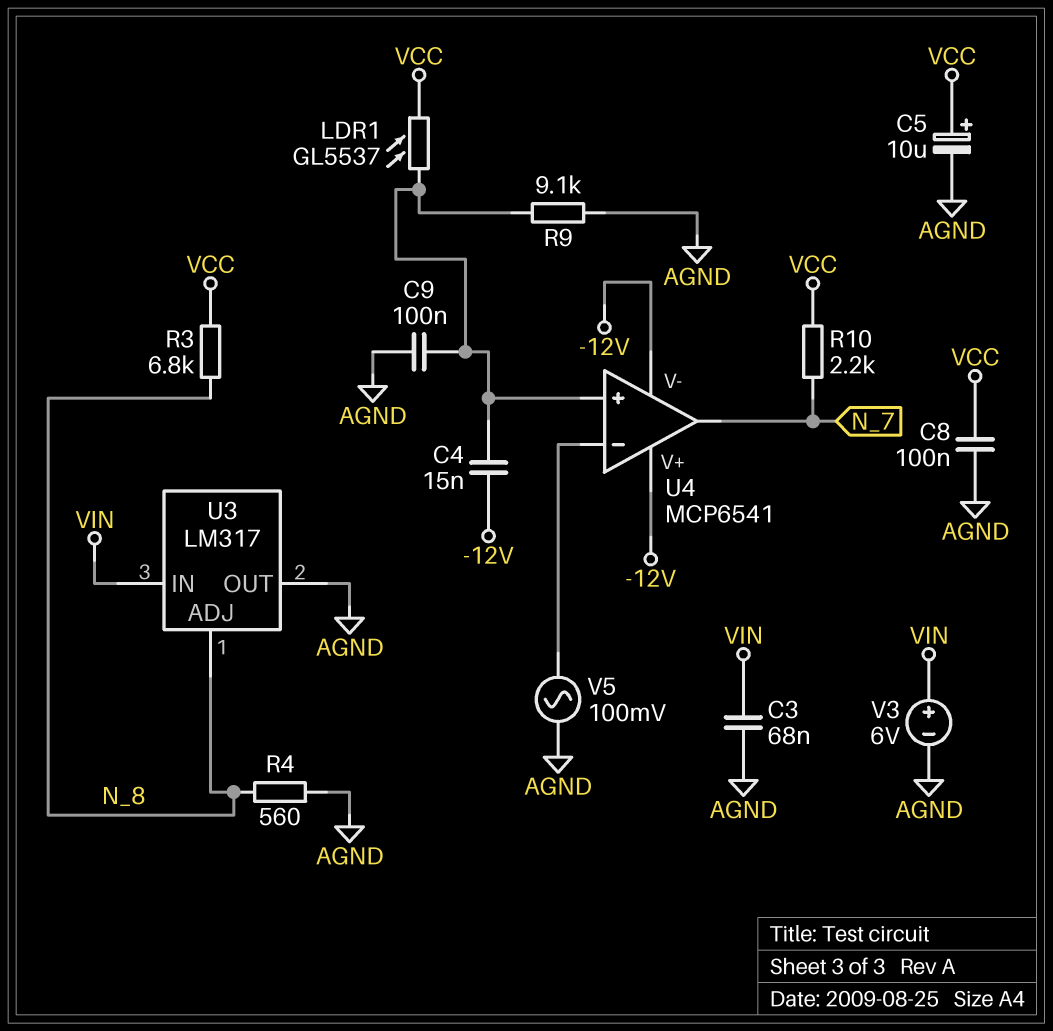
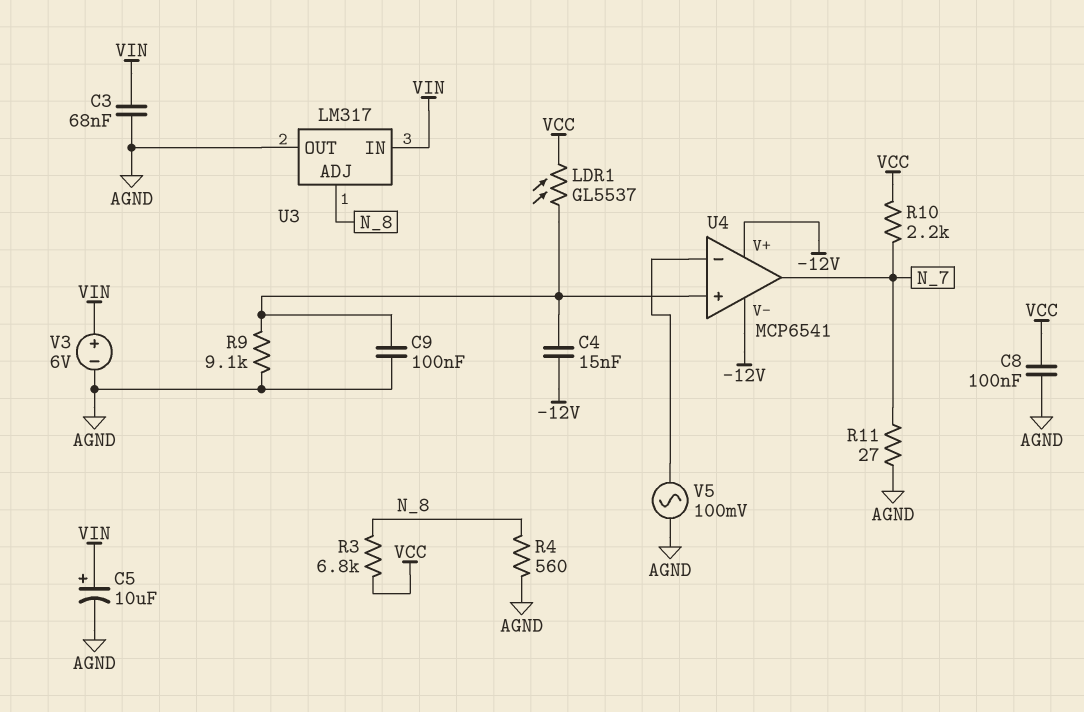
C5: 10uF (plus VCC, minus AGND) -> 10uF (plus VIN, minus AGND)
R11: none -> 27 (AGND, N_7)

